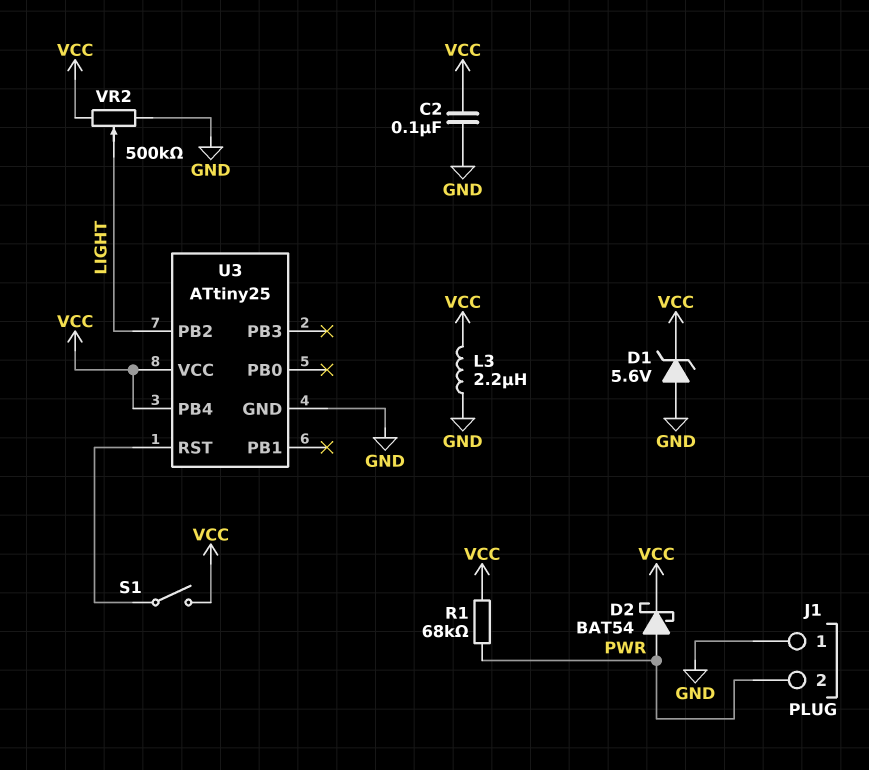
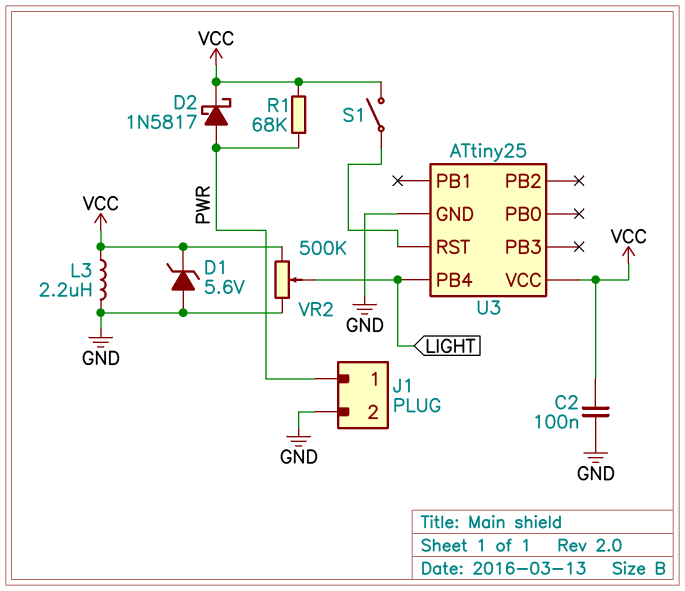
D2: schottky BAT54 (A PWR, K VCC) -> schottky 1N5817 (A PWR, K VCC)
J1 pin 1: GND -> PWR
J1 pin 2: PWR -> GND
U3 pin PB2: LIGHT -> none
U3 pin PB4: VCC -> LIGHT

